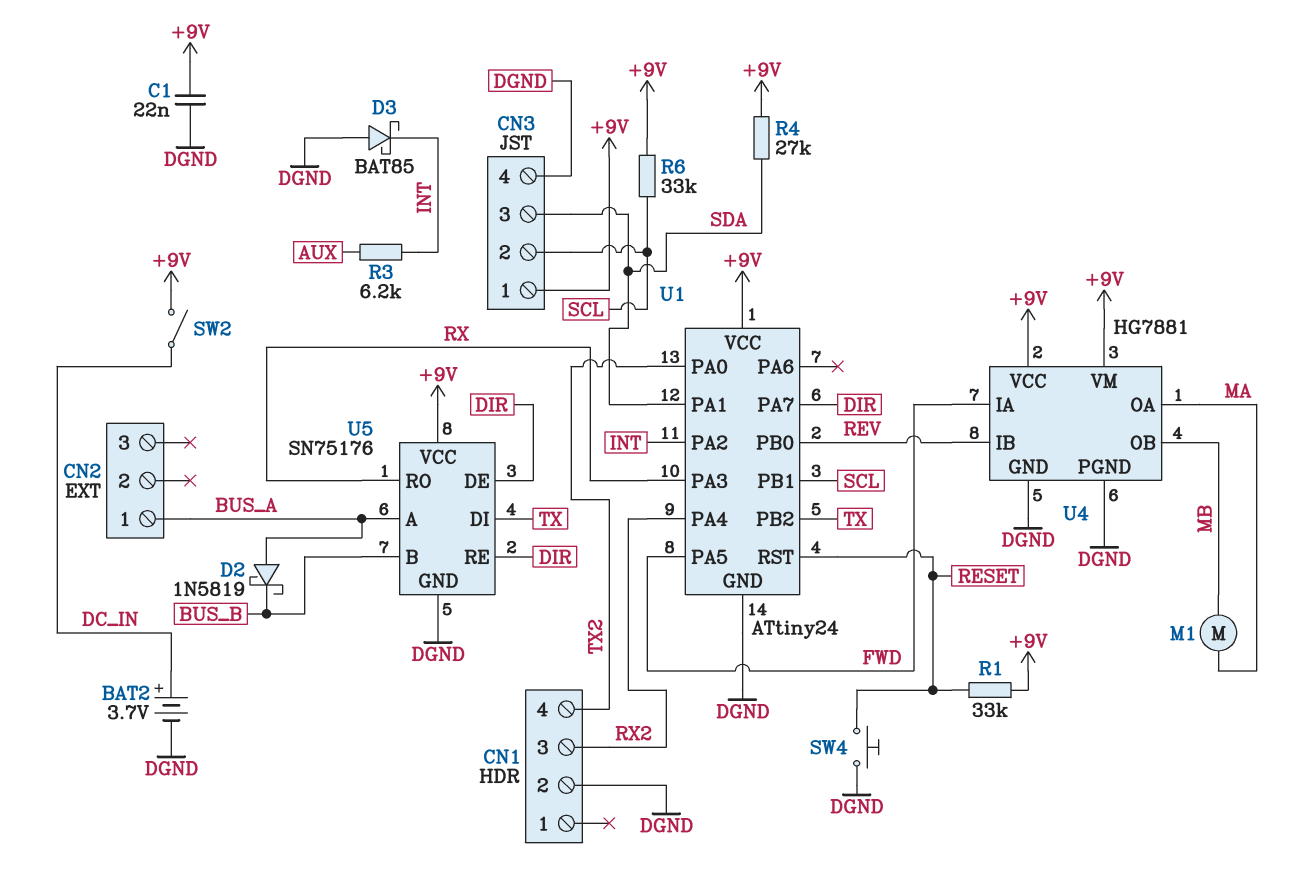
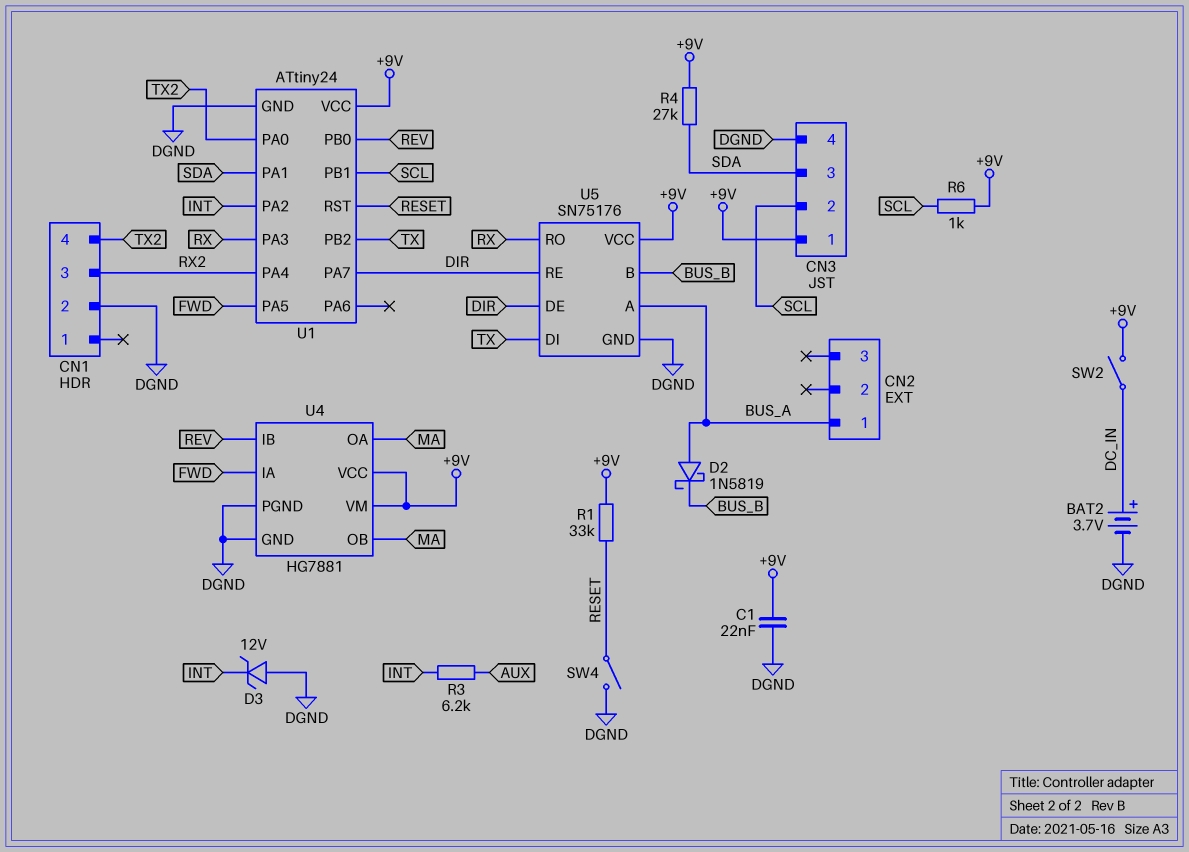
D3: schottky BAT85 (A DGND, K INT) -> zener 12V (A DGND, K INT)
M1: motor (MA, MB) -> none
R6: 33k (+9V, SCL) -> 1k (+9V, SCL)
SW4: button (DGND, RESET) -> switch (DGND, RESET)
U4 pin OB: MB -> MA

